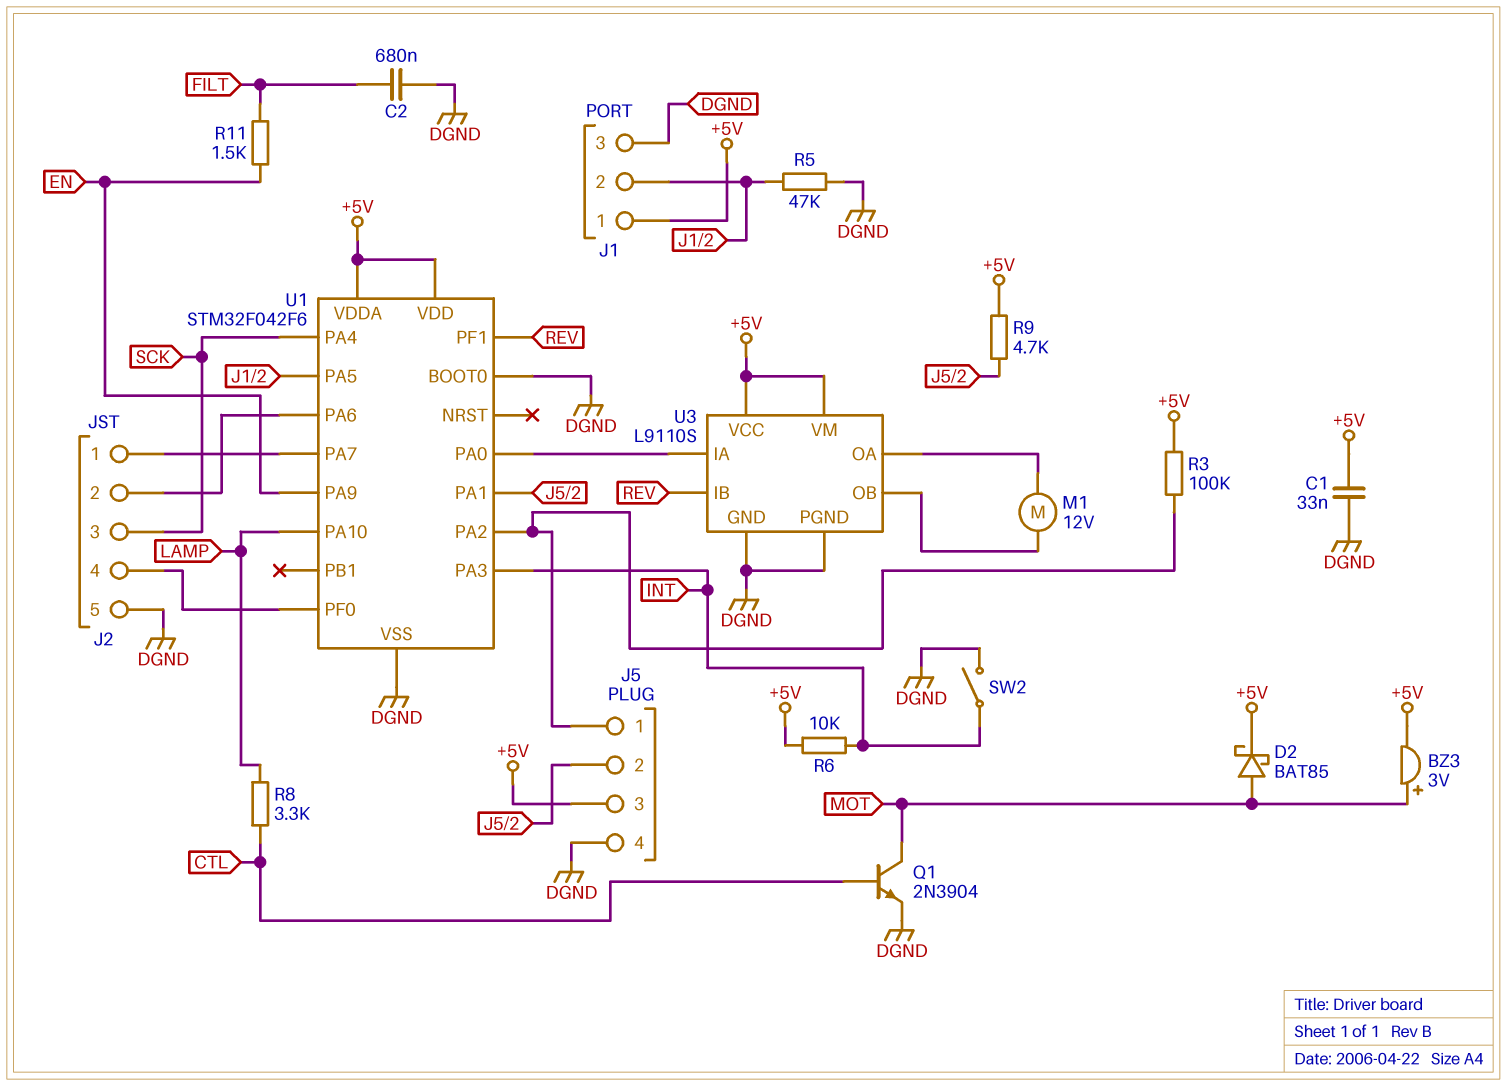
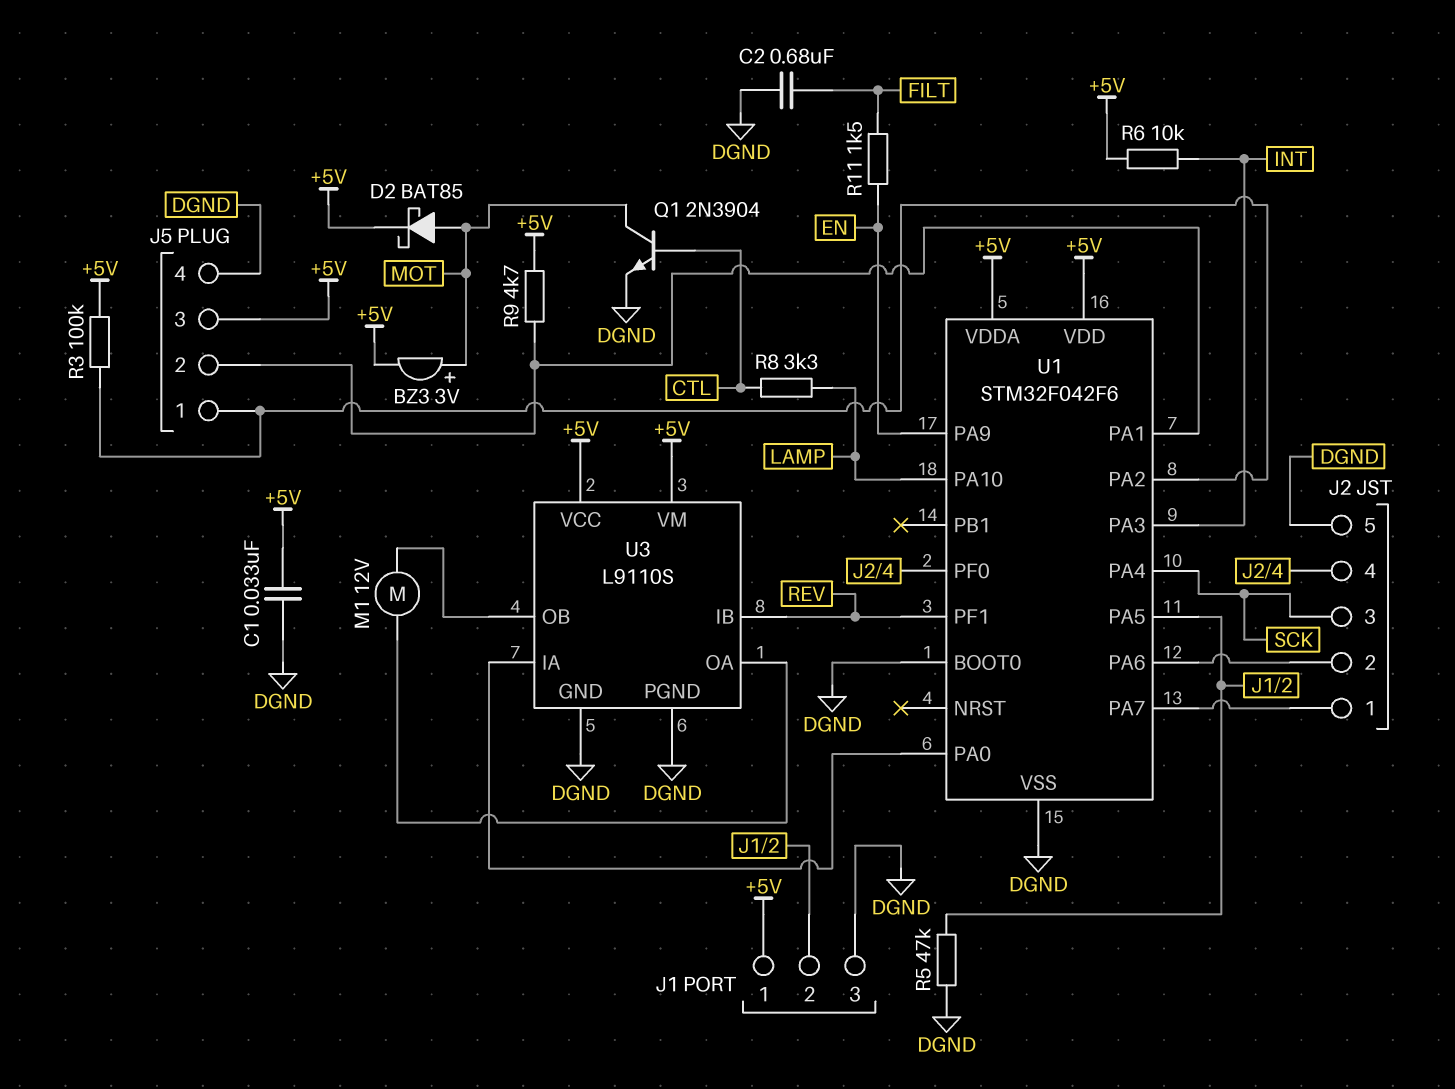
SW2: switch (DGND, INT) -> none

